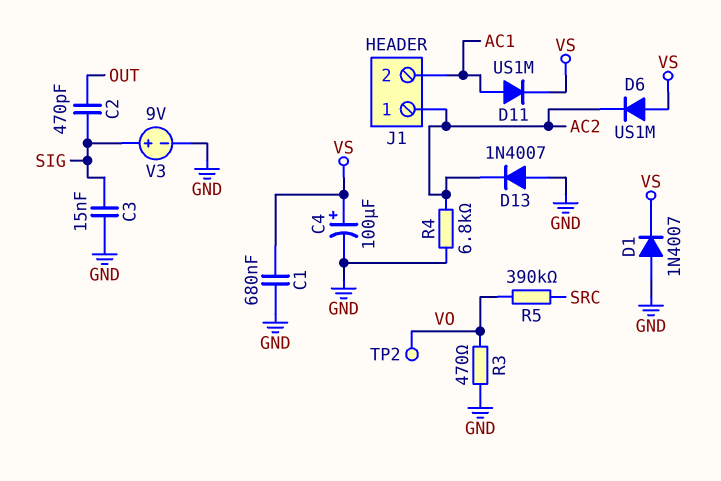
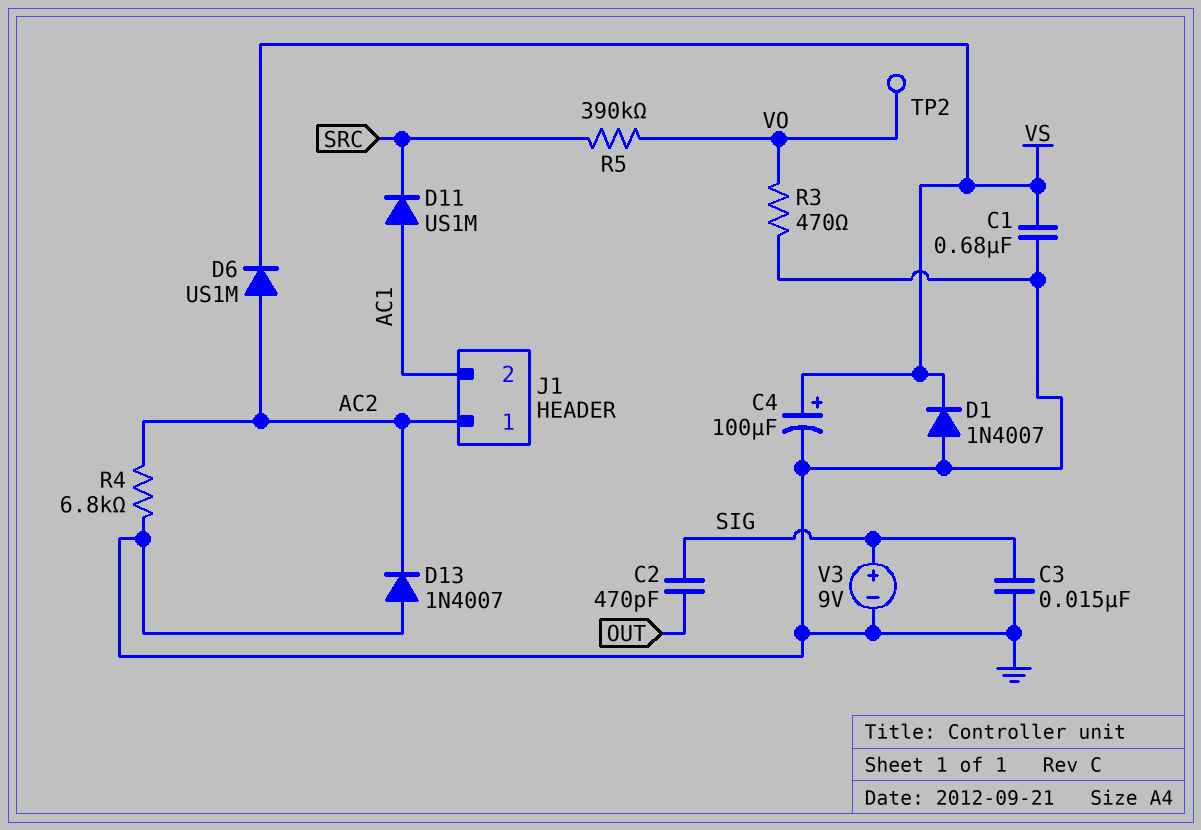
D6: diode US1M (A VS, K AC2) -> diode US1M (A AC2, K VS)
D11: diode US1M (A AC1, K VS) -> diode US1M (A AC1, K SRC)

